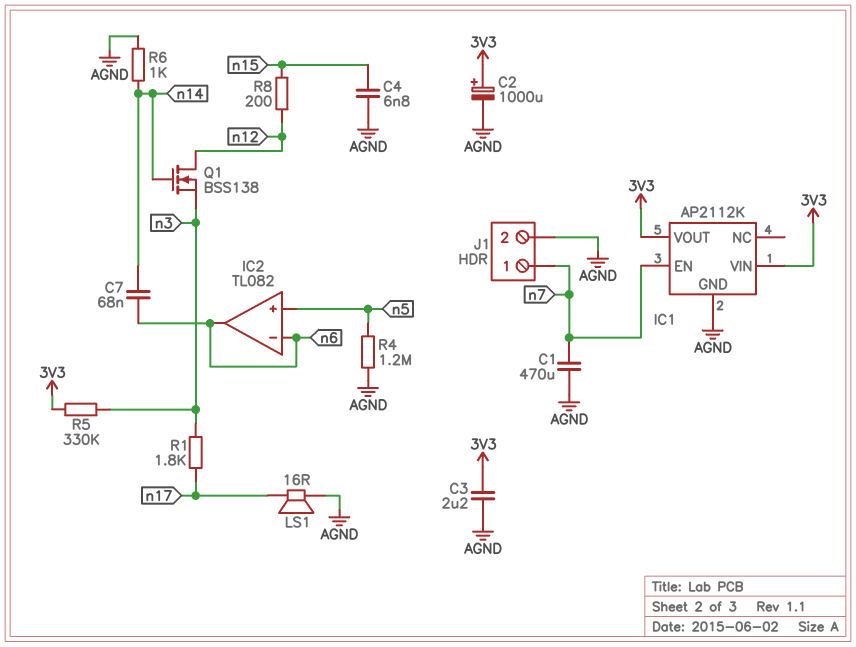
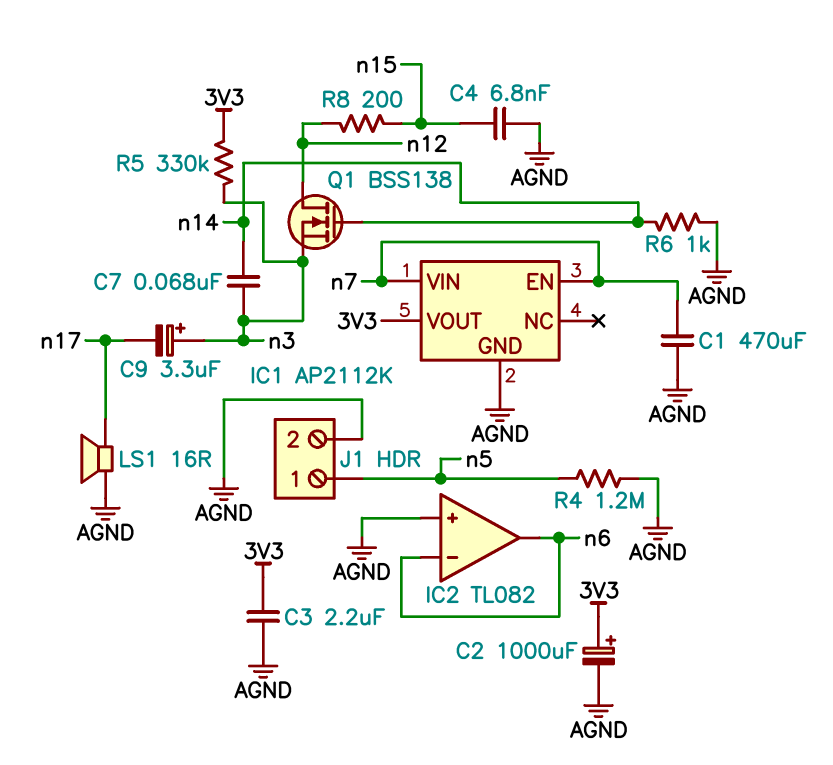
C7: 68nF (n6, n14) -> 68nF (n3, n14)
C9: none -> 3.3uF (plus n3, minus n17)
IC1 pin VIN: 3V3 -> n7
IC2 pin in+: n5 -> AGND
J1 pin 1: n7 -> n5
R1: 1.8k (n3, n17) -> none

